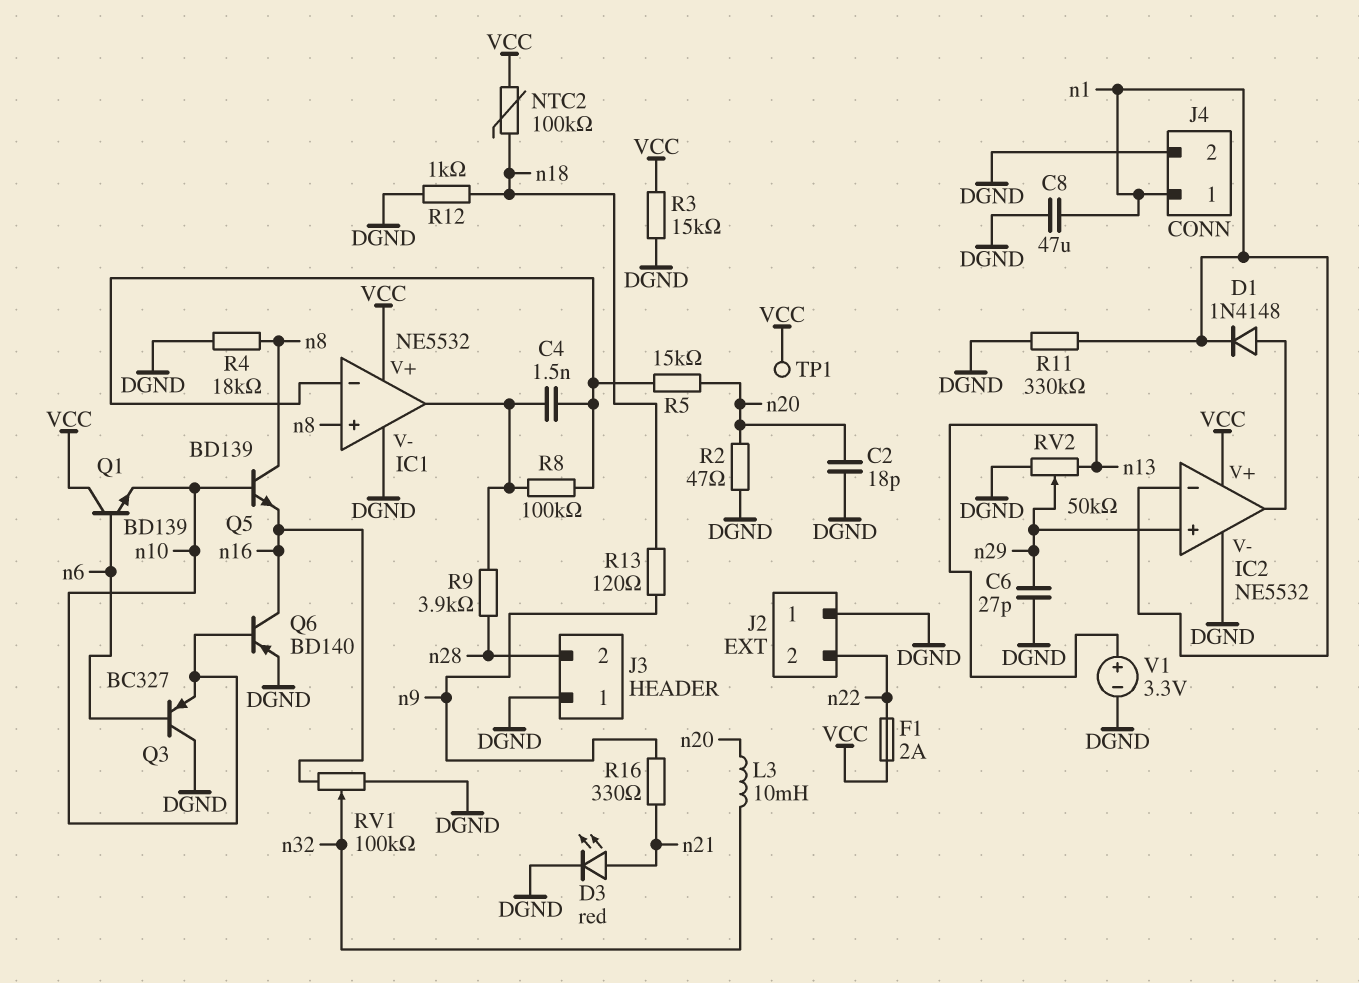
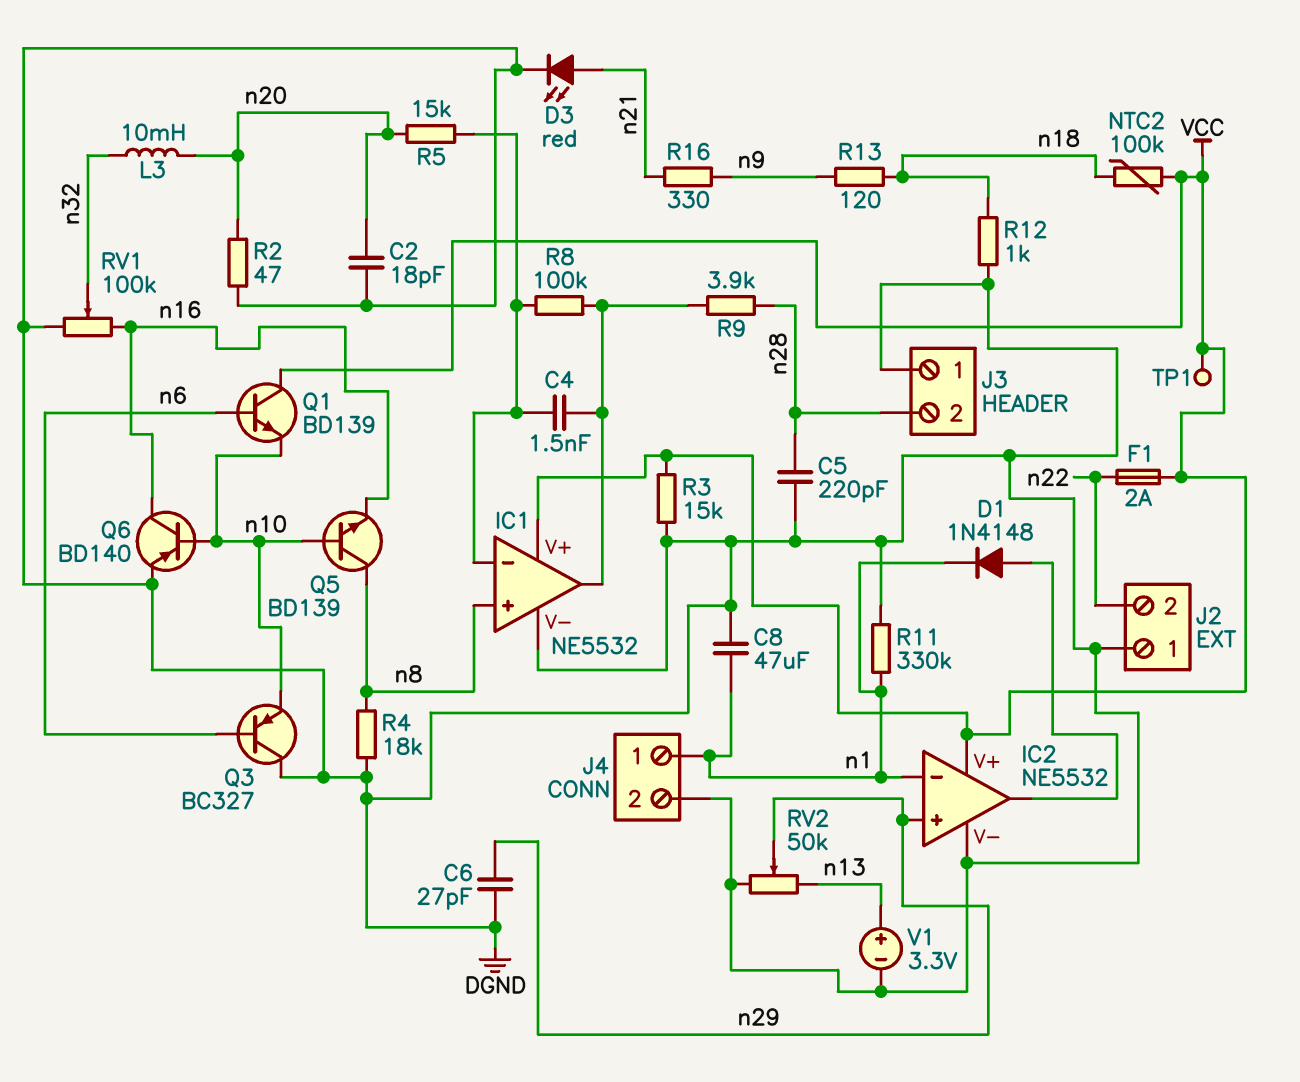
C5: none -> 220pF (DGND, n28)

